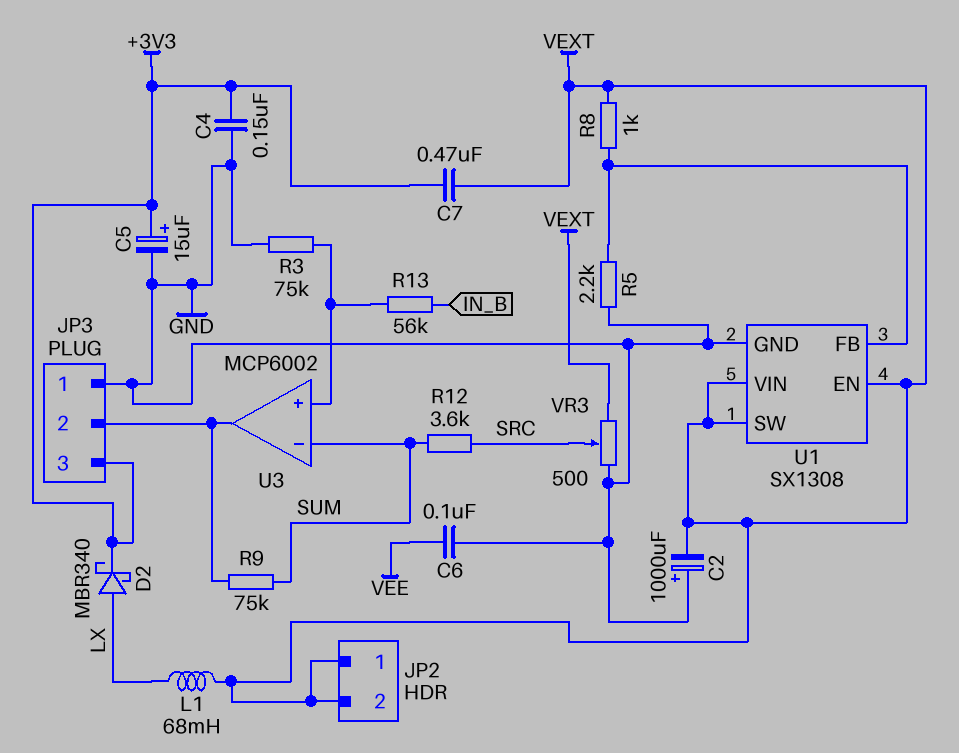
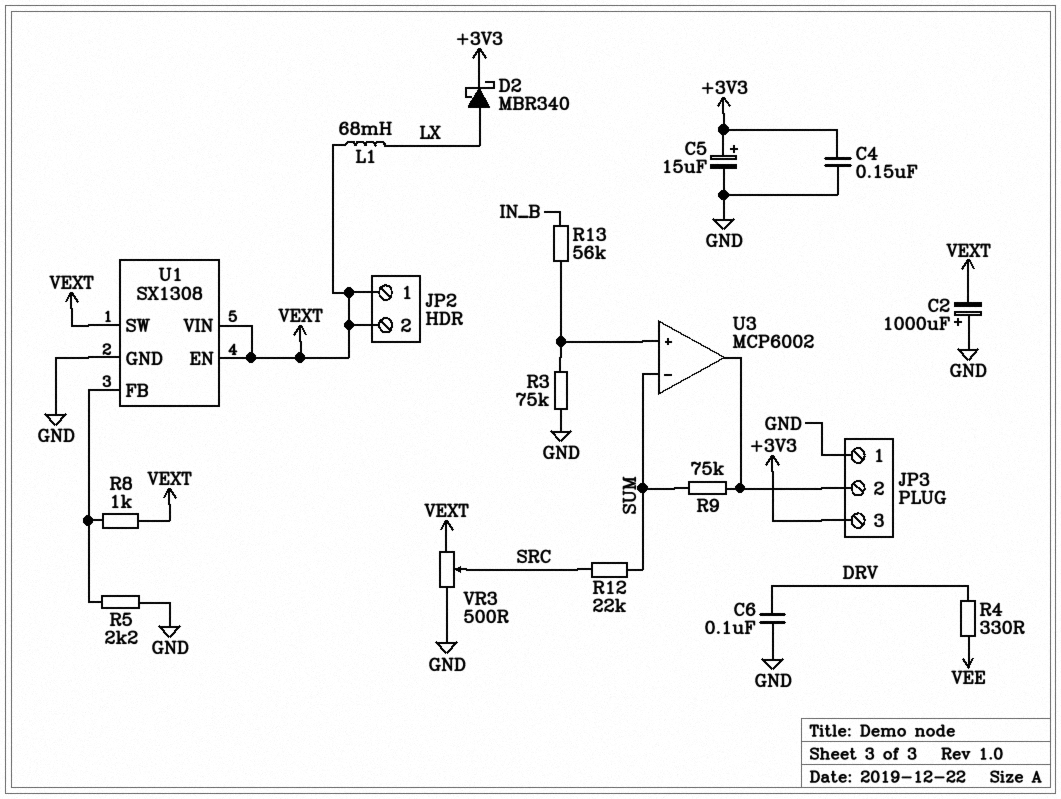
C6: 100nF (GND, VEE) -> 100nF (DRV, GND)
C7: 470nF (+3V3, VEXT) -> none
R4: none -> 330 (DRV, VEE)
R12: 3.6k (SRC, SUM) -> 22k (SRC, SUM)

